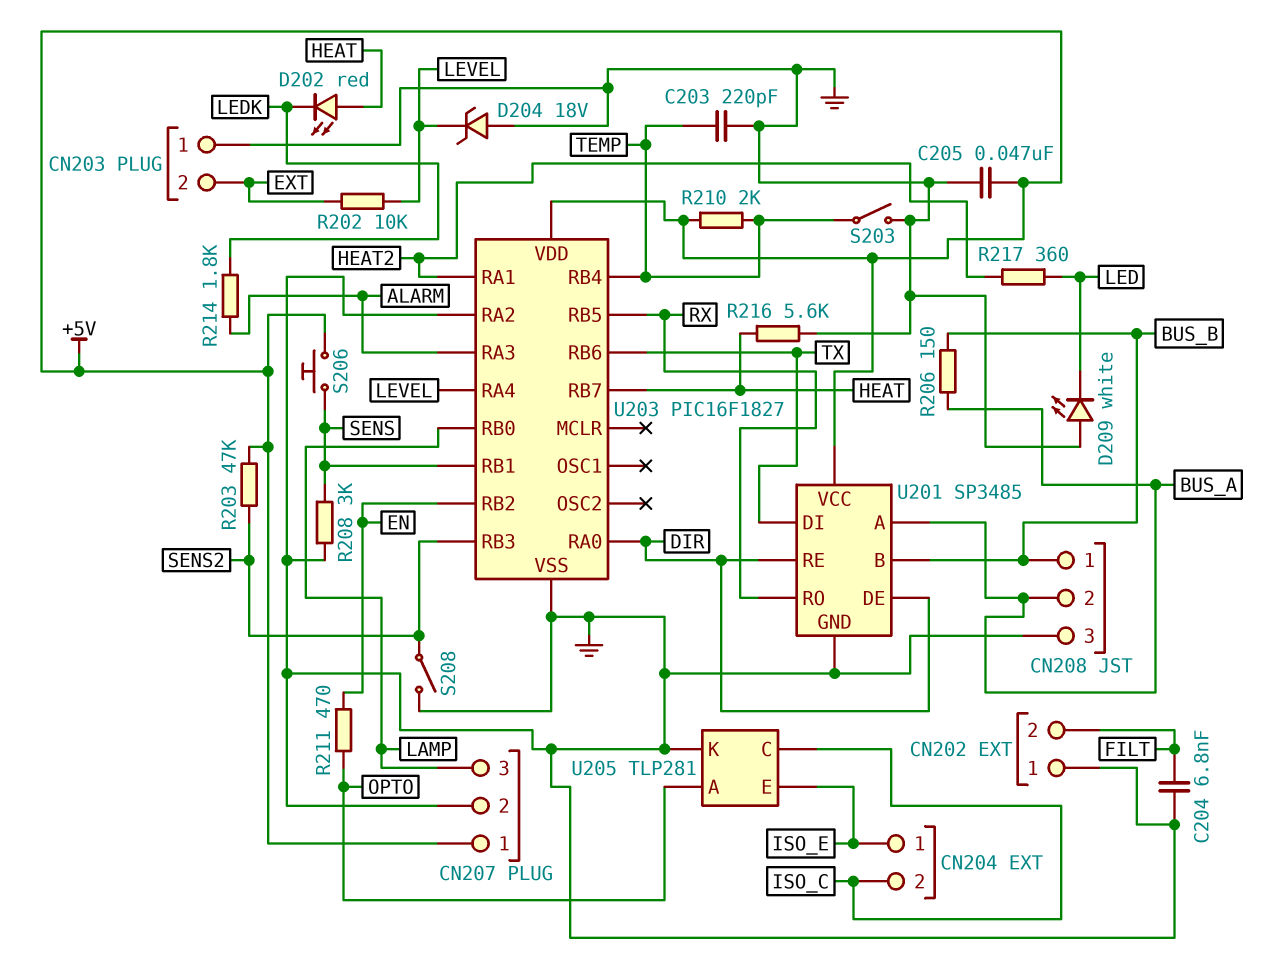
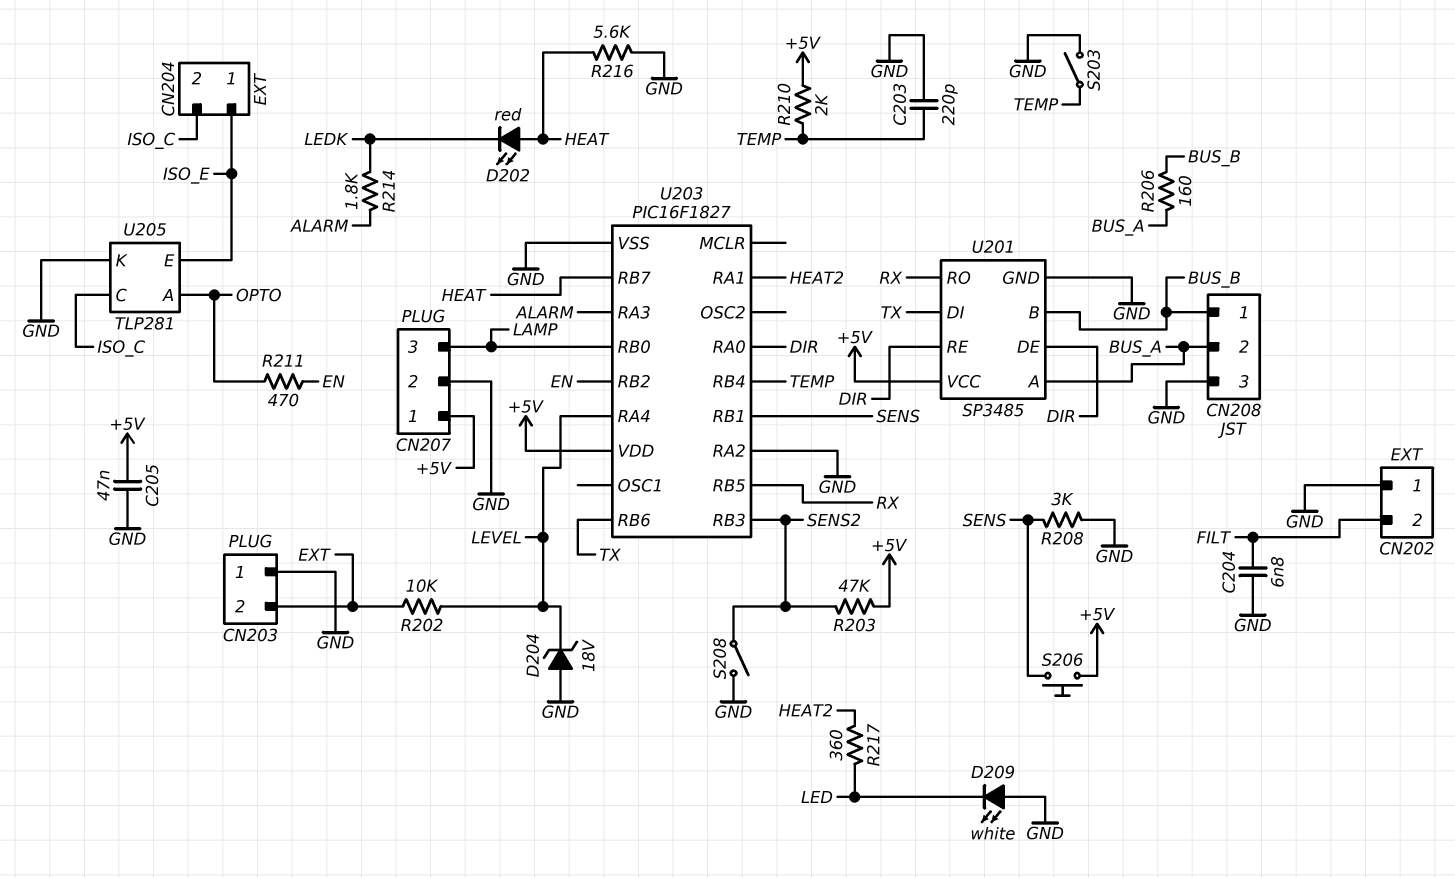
R206: 150 (BUS_A, BUS_B) -> 160 (BUS_A, BUS_B)

